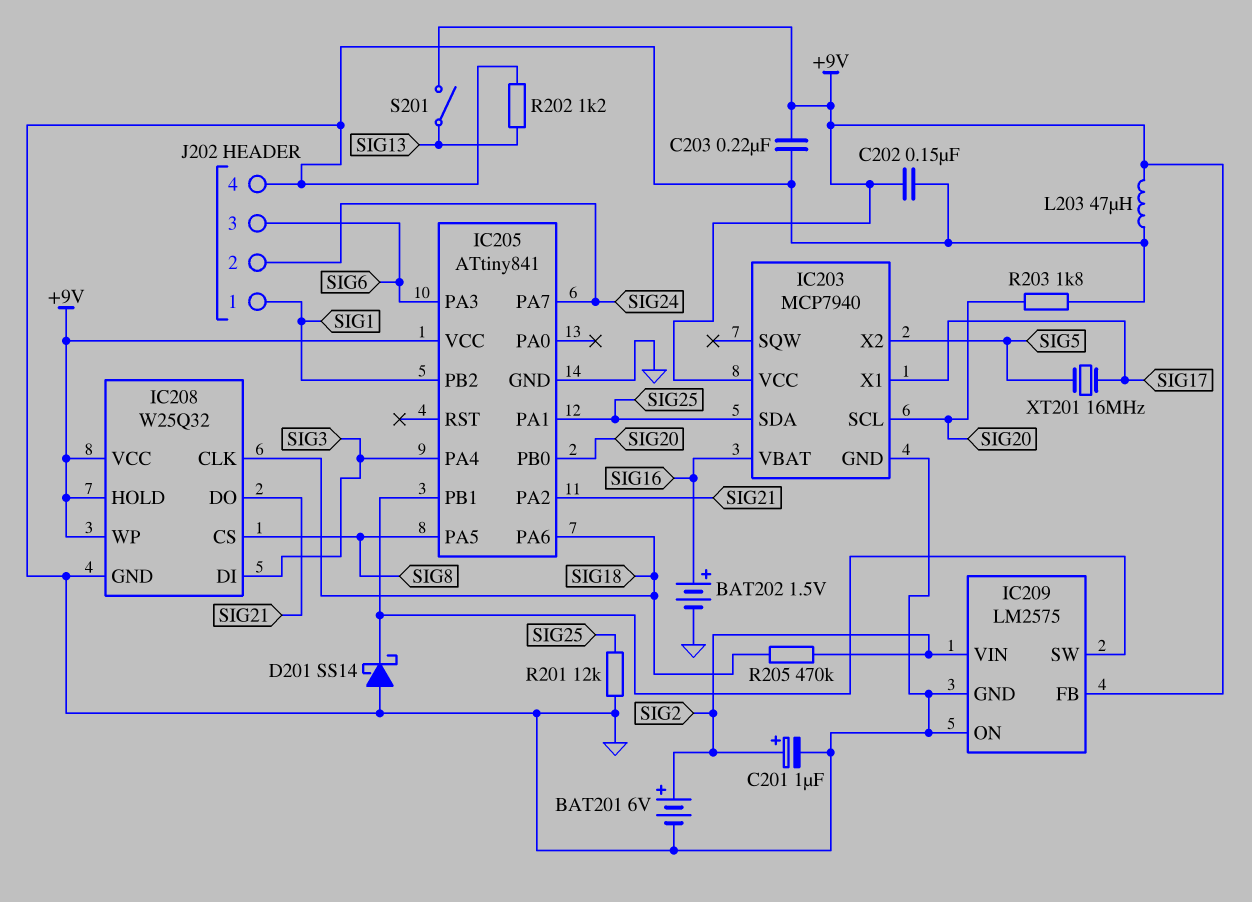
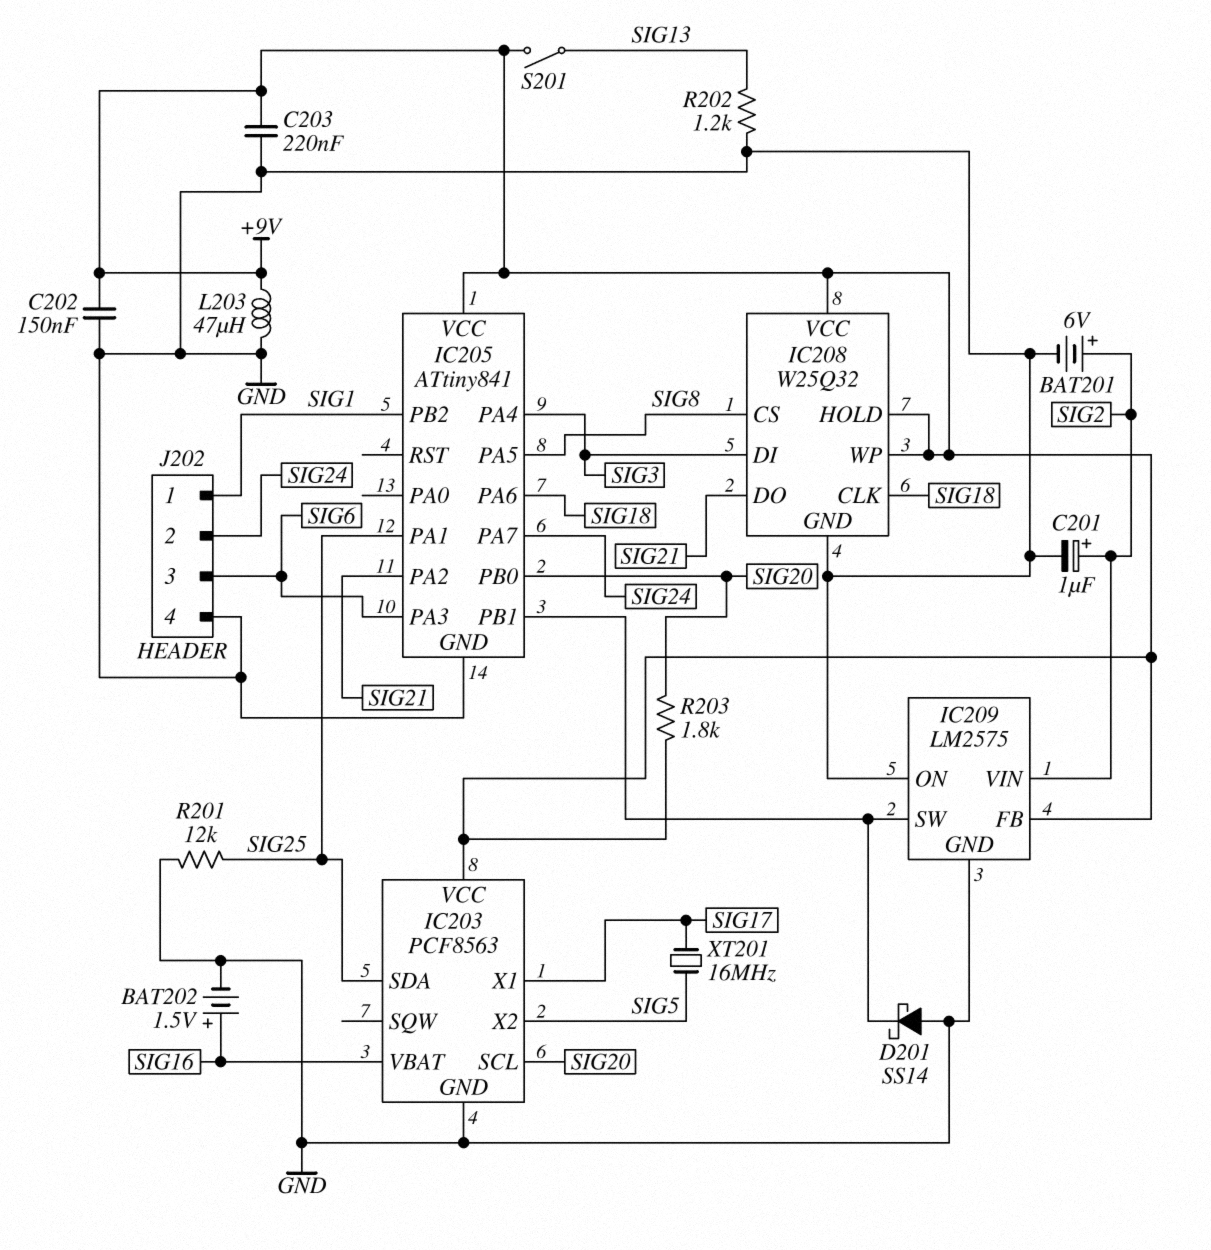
IC203: MCP7940 -> PCF8563
R203: 1.8k (GND, SIG20) -> 1.8k (+9V, SIG20)
R205: 470k (SIG2, SIG18) -> none

